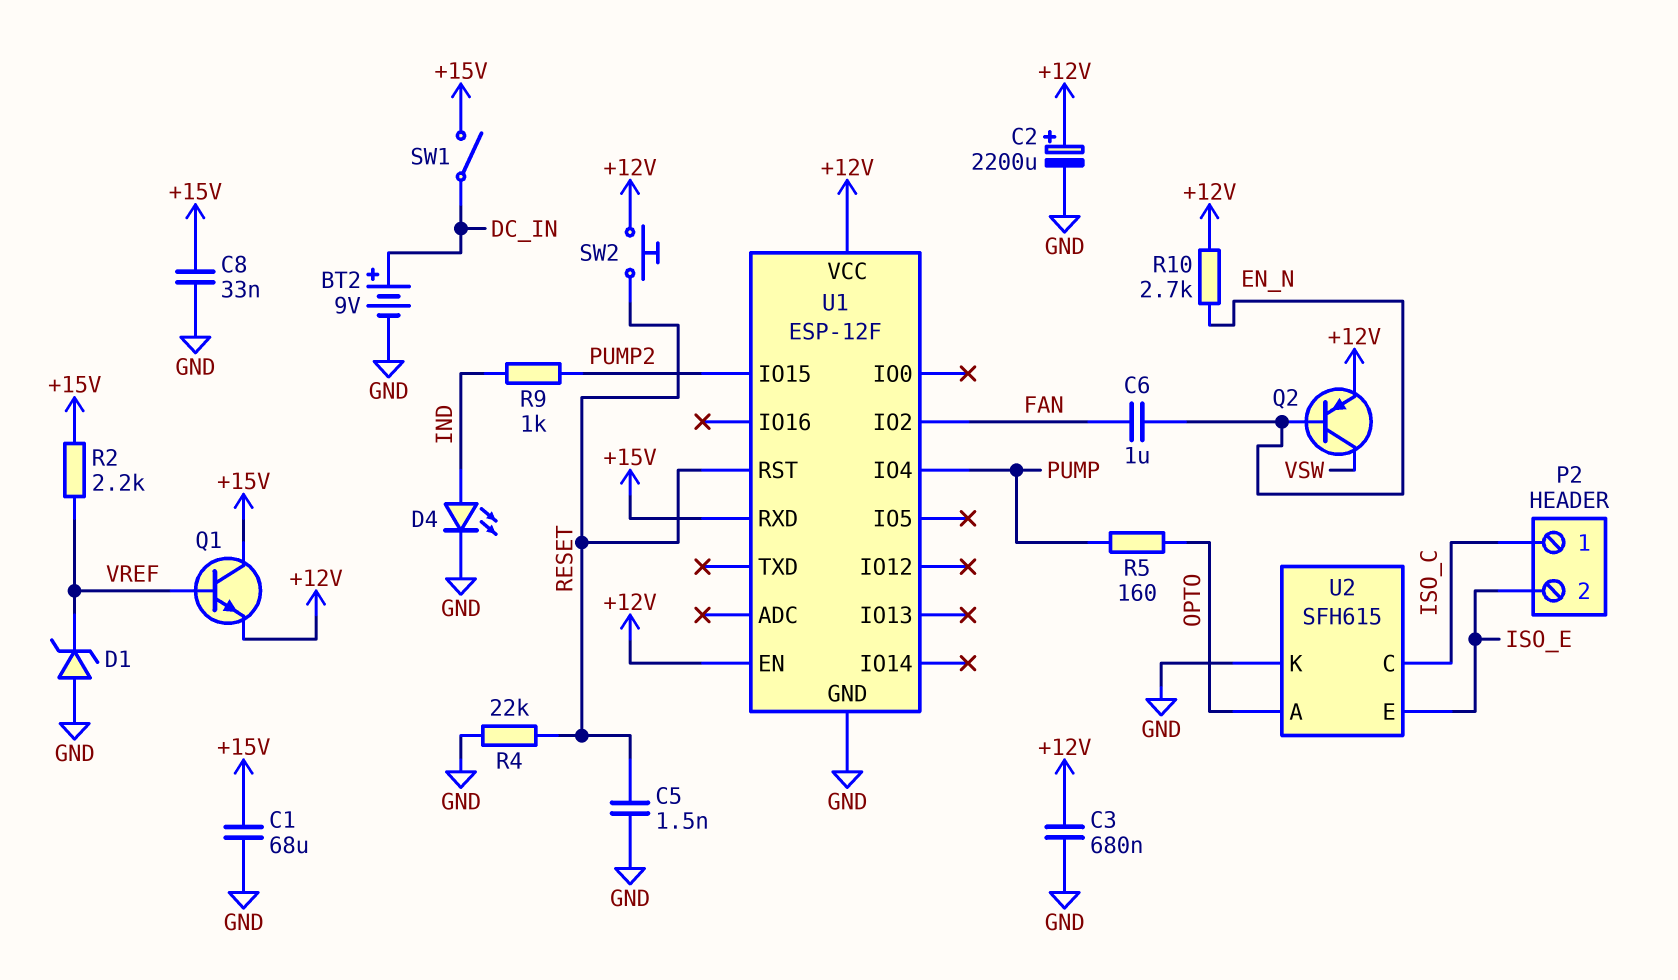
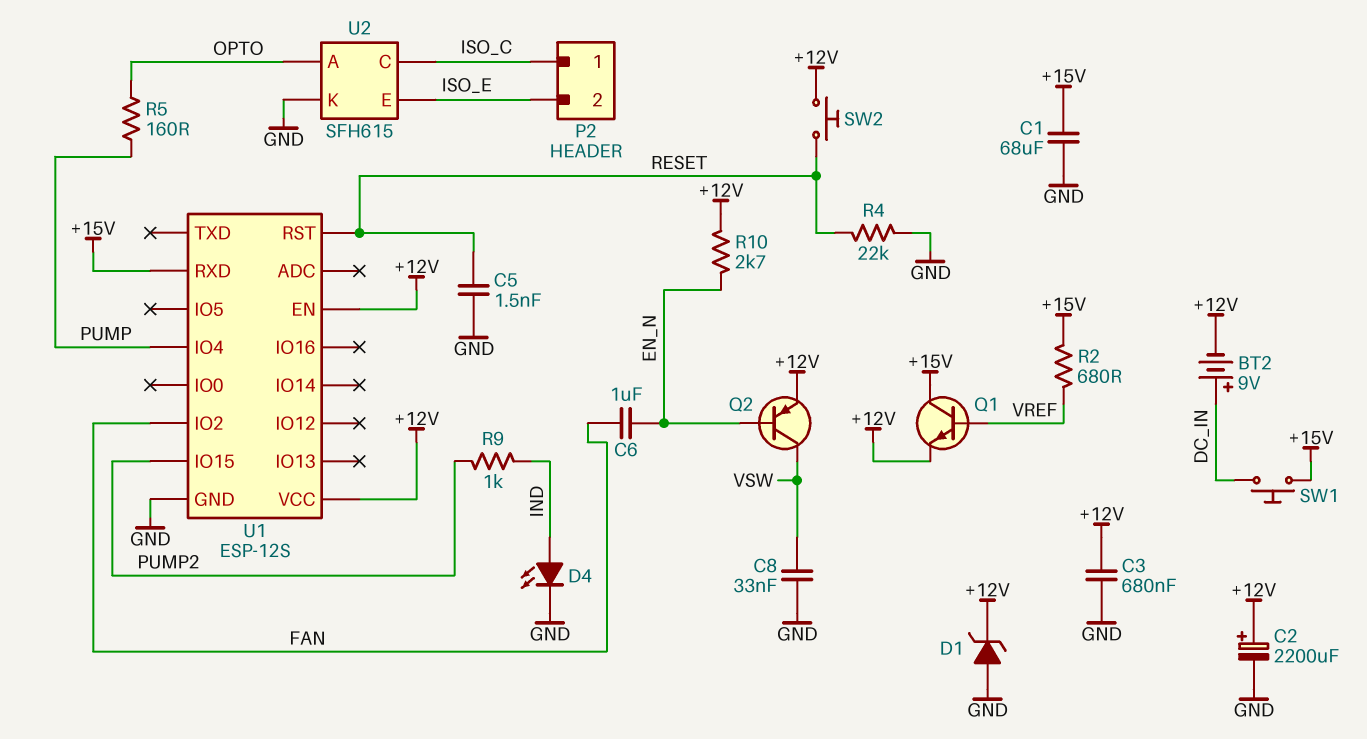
BT2: 9V (plus DC_IN, minus GND) -> 9V (plus DC_IN, minus +12V)
C8: 33nF (+15V, GND) -> 33nF (GND, VSW)
D1: zener (A GND, K VREF) -> zener (A GND, K +12V)
R2: 2.2k (+15V, VREF) -> 680 (+15V, VREF)
SW1: switch (+15V, DC_IN) -> button (+15V, DC_IN)
U1: ESP-12F -> ESP-12S

